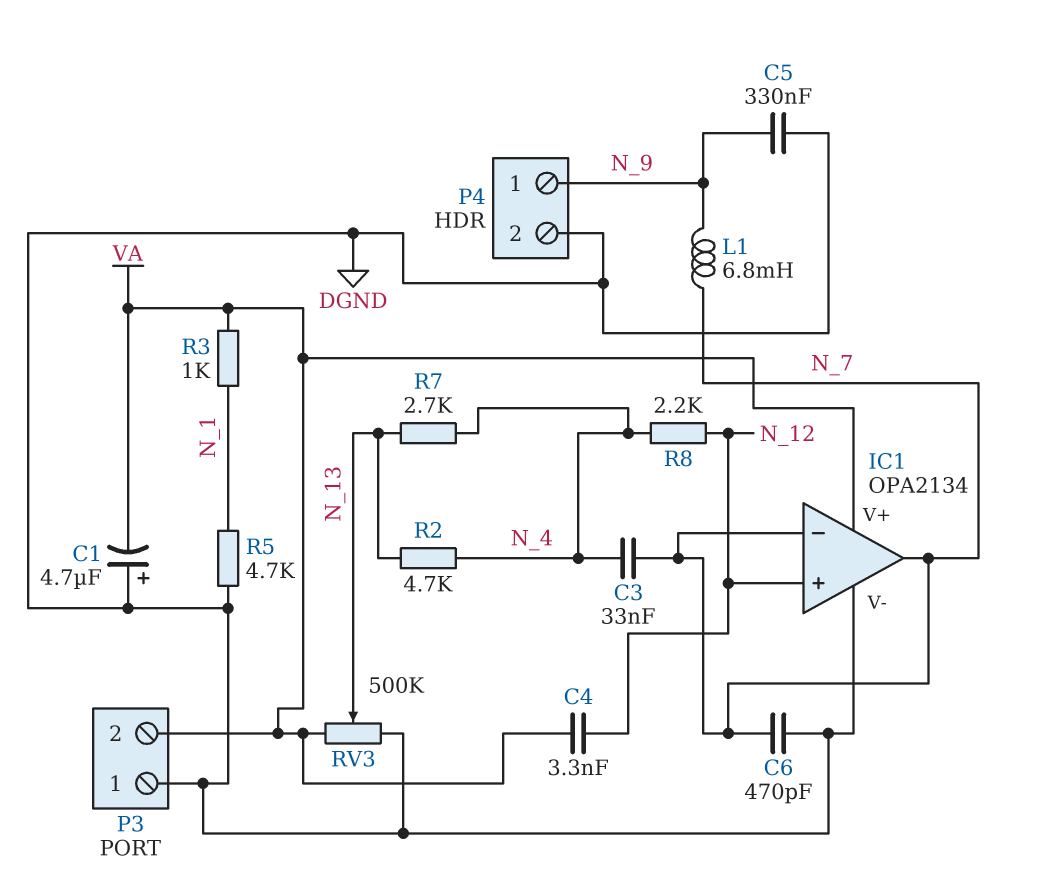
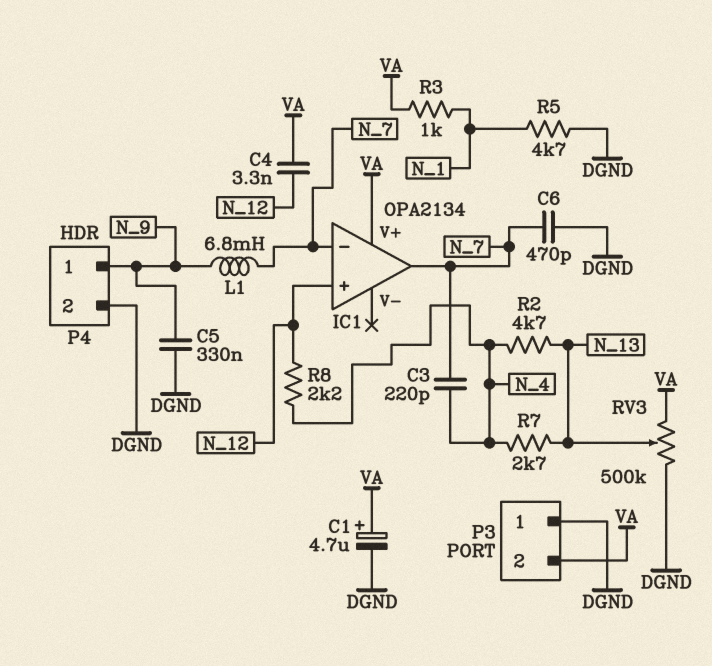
C1: 4.7uF (plus DGND, minus VA) -> 4.7uF (plus VA, minus DGND)
C3: 33nF (N_4, N_7) -> 220pF (N_4, N_7)
IC1 pin V-: DGND -> none

